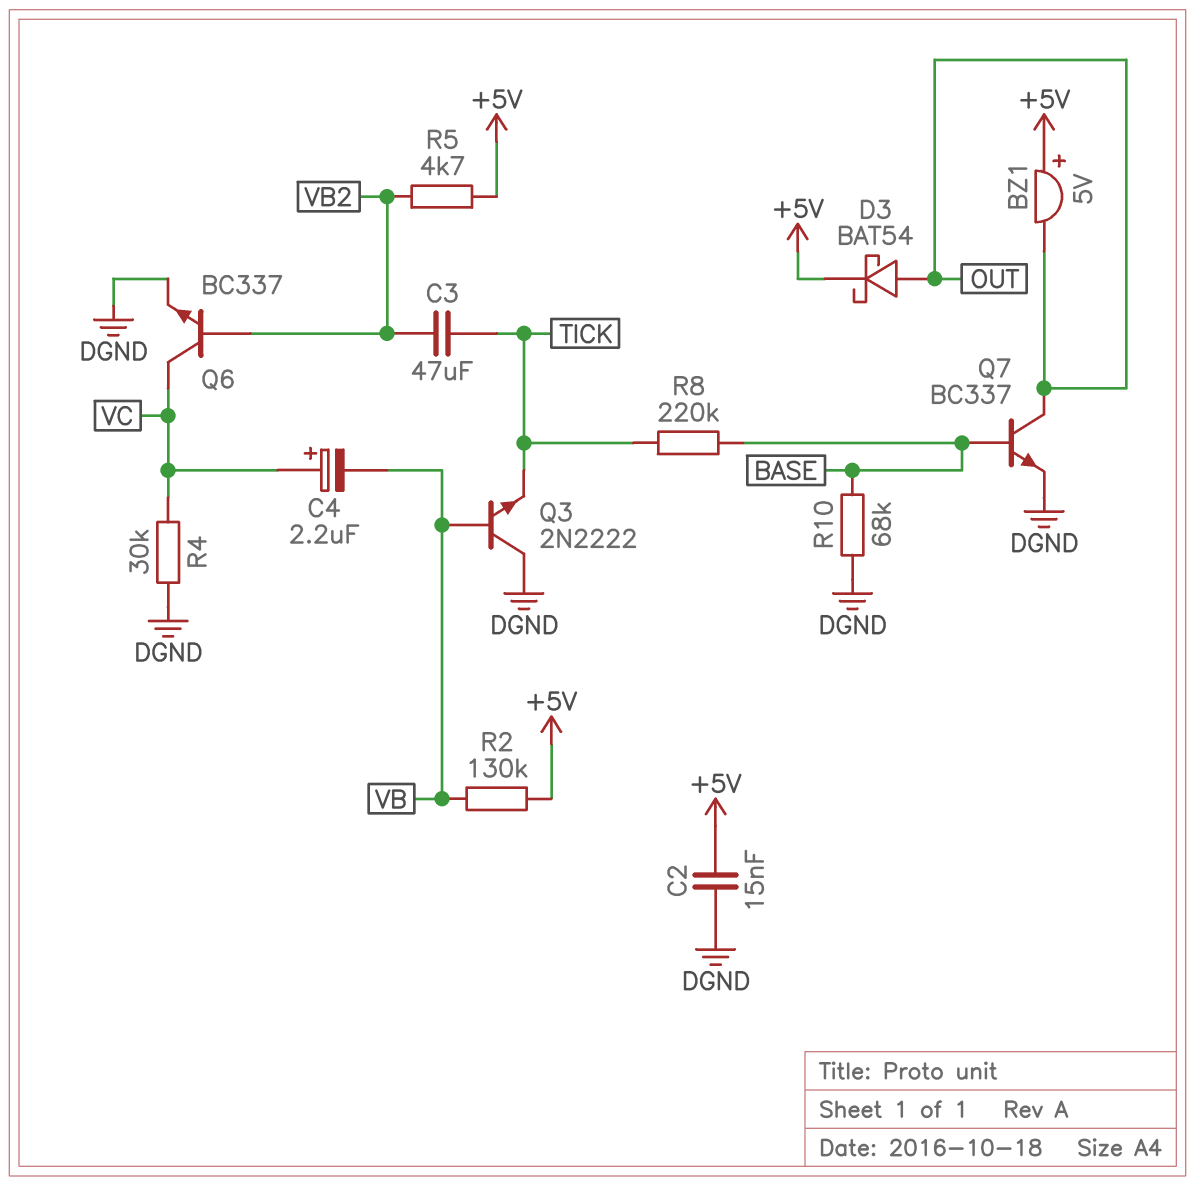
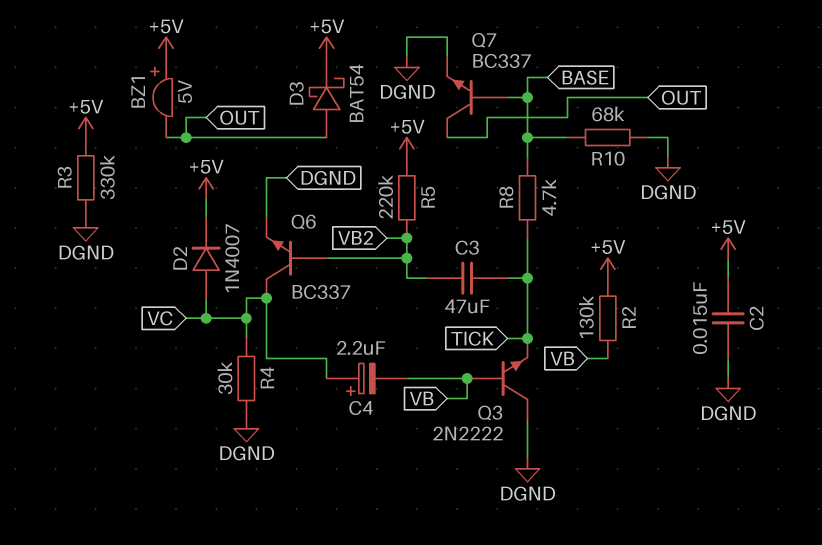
D2: none -> diode 1N4007 (A VC, K +5V)
R3: none -> 330k (+5V, DGND)
R5: 4.7k (+5V, VB2) -> 220k (+5V, VB2)
R8: 220k (BASE, TICK) -> 4.7k (BASE, TICK)

